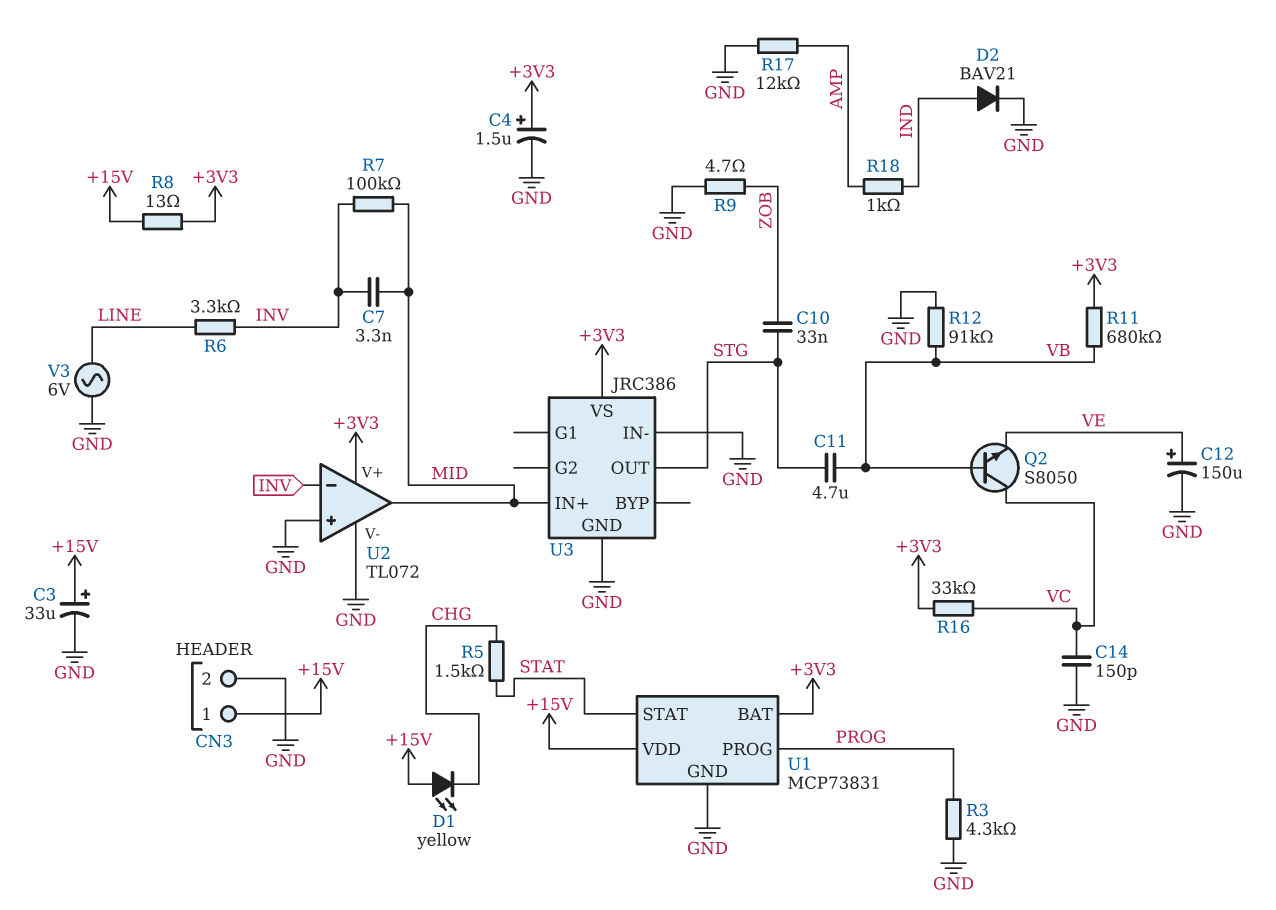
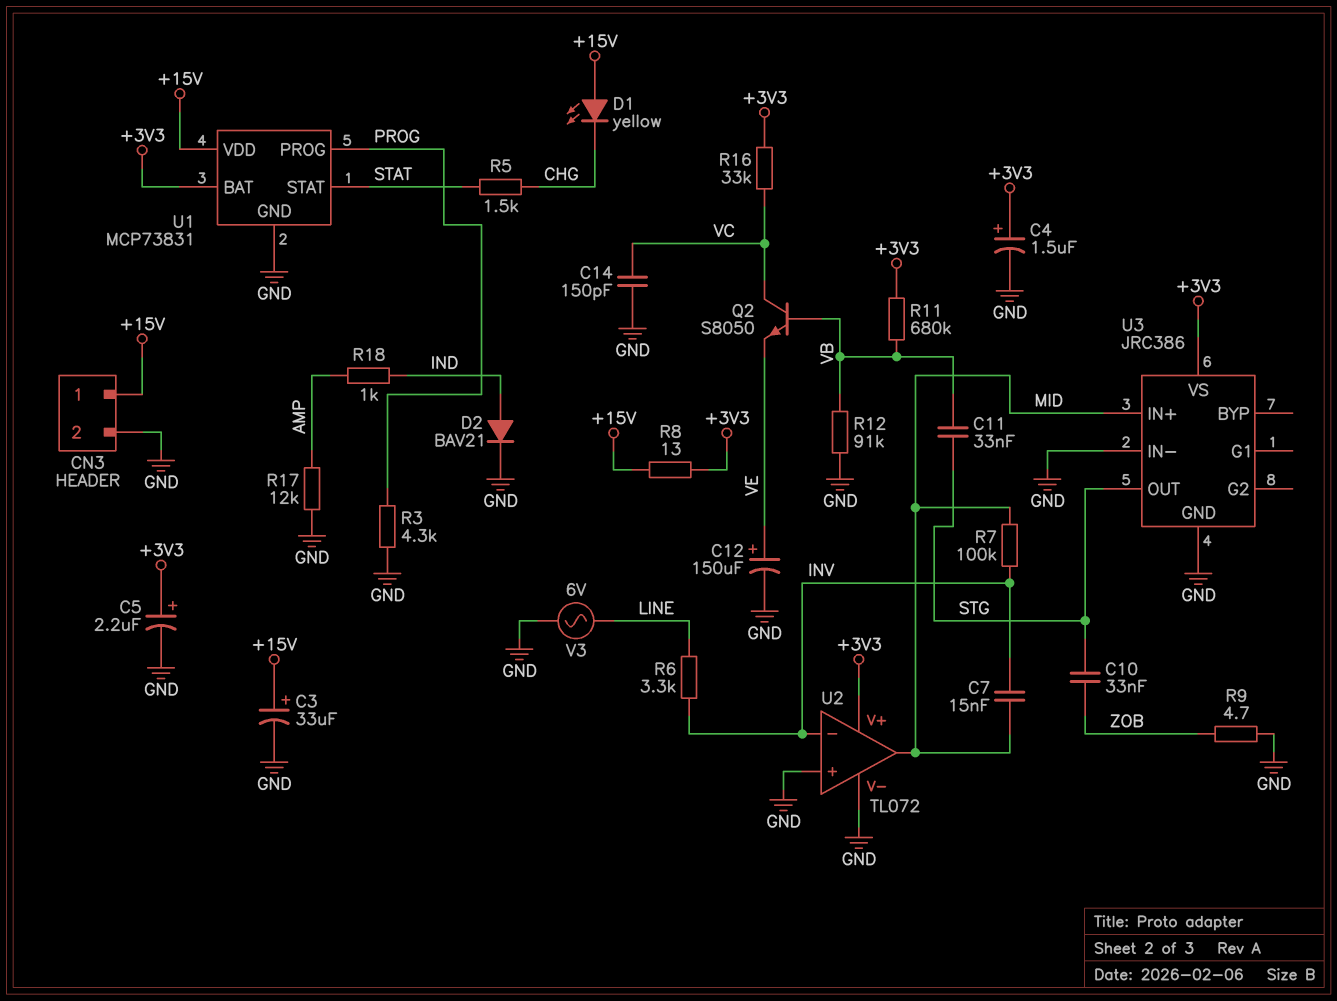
C5: none -> 2.2uF (plus +3V3, minus GND)
C7: 3.3nF (INV, MID) -> 15nF (INV, MID)
C11: 4.7uF (STG, VB) -> 33nF (STG, VB)

